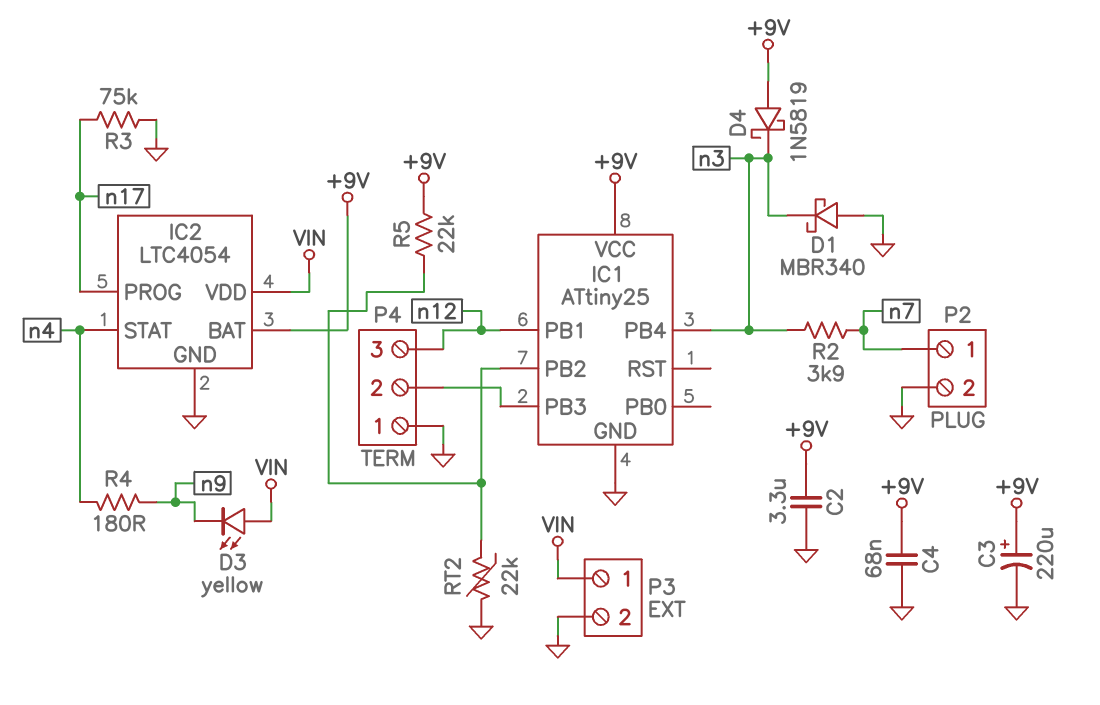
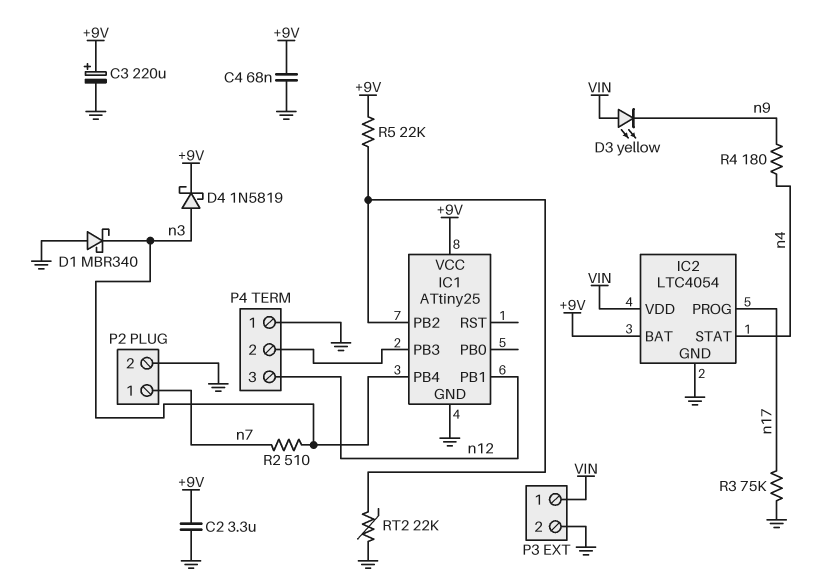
D4: schottky 1N5819 (A +9V, K n3) -> schottky 1N5819 (A n3, K +9V)
R2: 3.9k (n3, n7) -> 510 (n3, n7)

